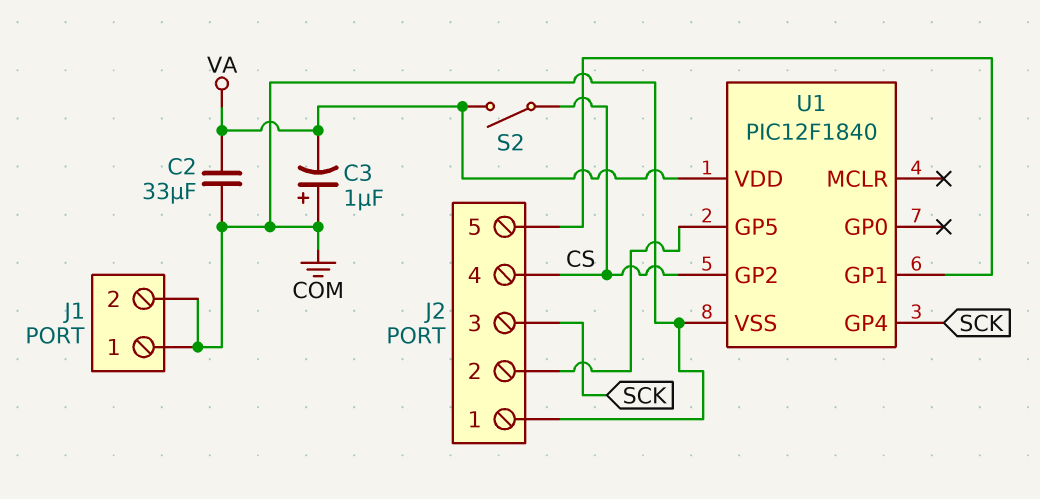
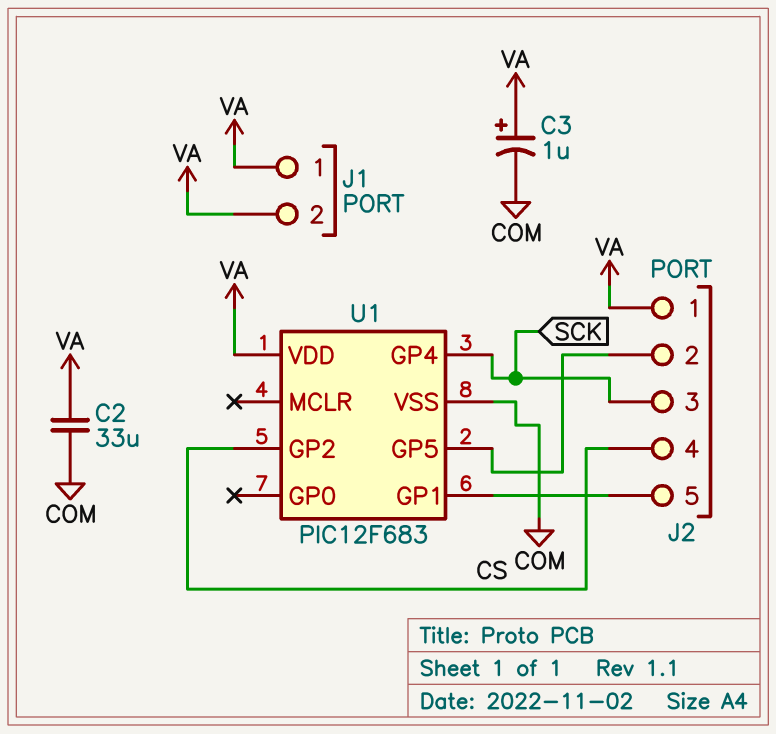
C3: 1uF (plus COM, minus VA) -> 1uF (plus VA, minus COM)
J1 pin 1: COM -> VA
J1 pin 2: COM -> VA
J2 pin 1: COM -> VA
S2: switch (CS, VA) -> none
U1: PIC12F1840 -> PIC12F683

